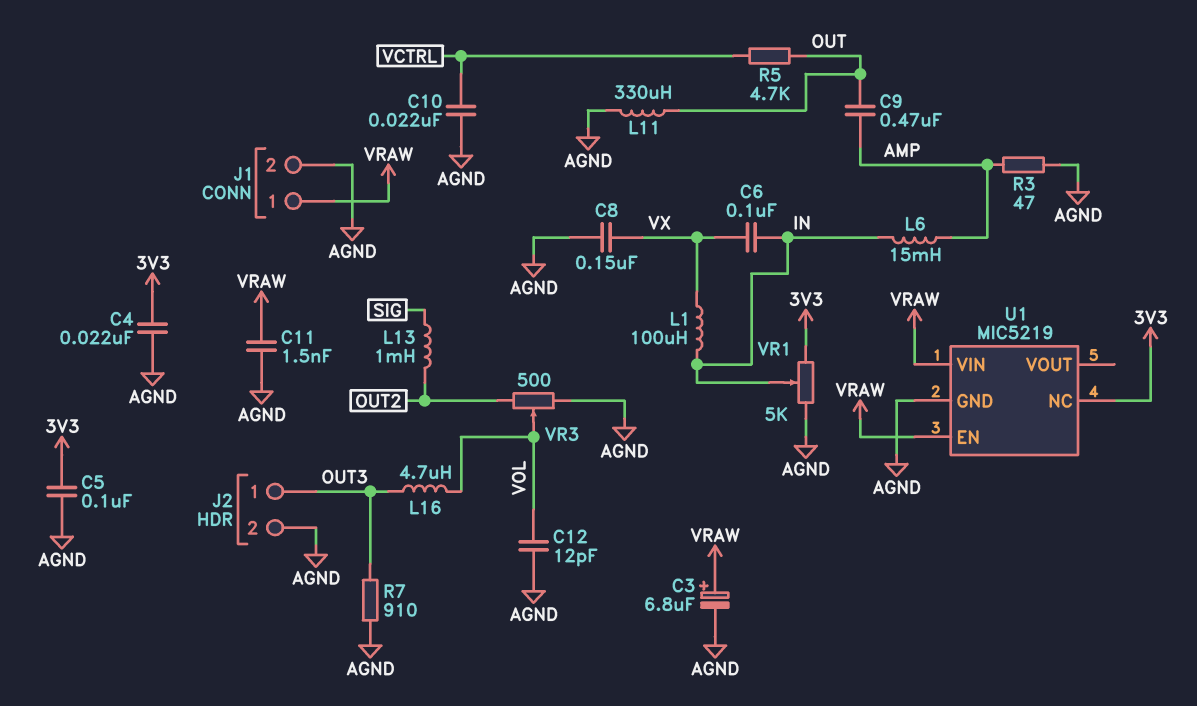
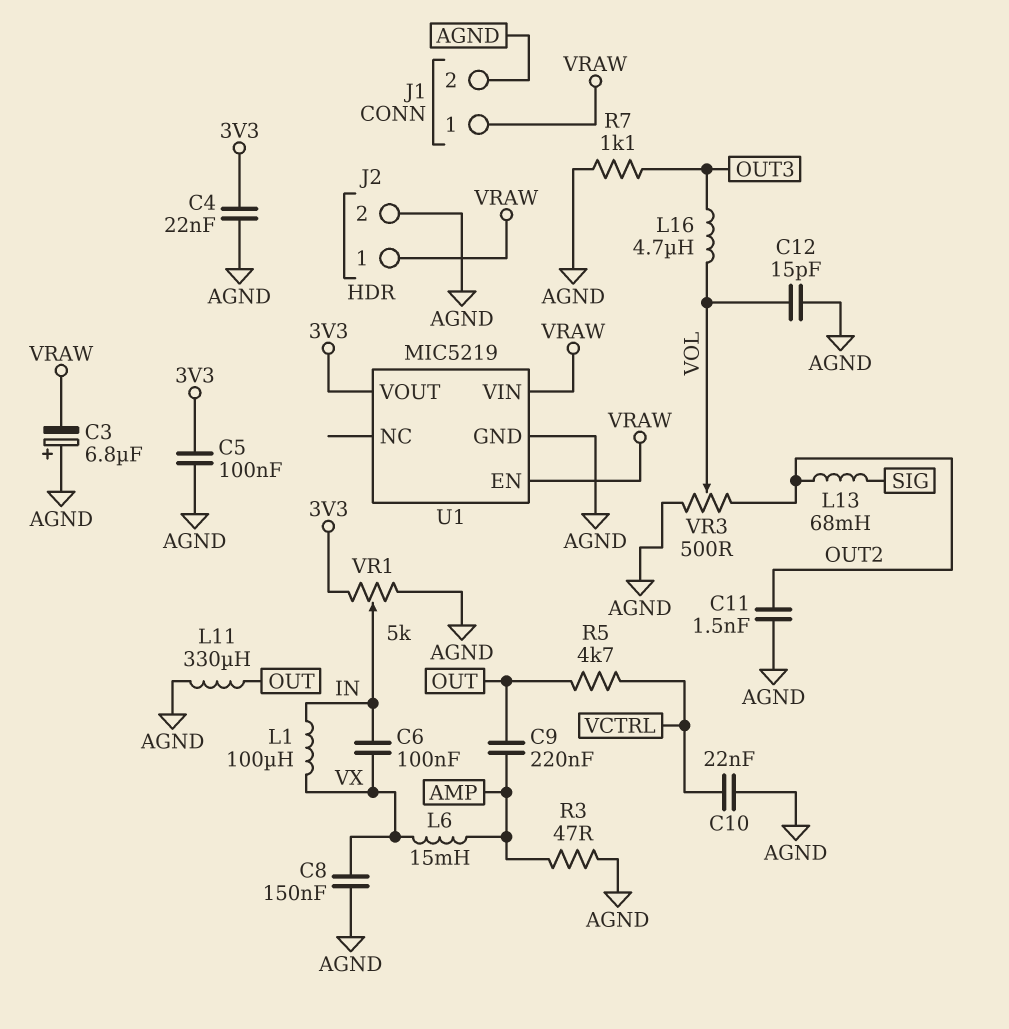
C3: 6.8uF (plus VRAW, minus AGND) -> 6.8uF (plus AGND, minus VRAW)
C9: 470nF (AMP, OUT) -> 220nF (AMP, OUT)
C11: 1.5nF (AGND, VRAW) -> 1.5nF (AGND, OUT2)
C12: 12pF (AGND, VOL) -> 15pF (AGND, VOL)
J2 pin 1: OUT3 -> VRAW
L6: 15mH (AMP, IN) -> 15mH (AMP, VX)
L13: 1mH (OUT2, SIG) -> 68mH (OUT2, SIG)
R7: 910 (AGND, OUT3) -> 1.1k (AGND, OUT3)
U1 pin NC: 3V3 -> none
U1 pin VOUT: none -> 3V3

